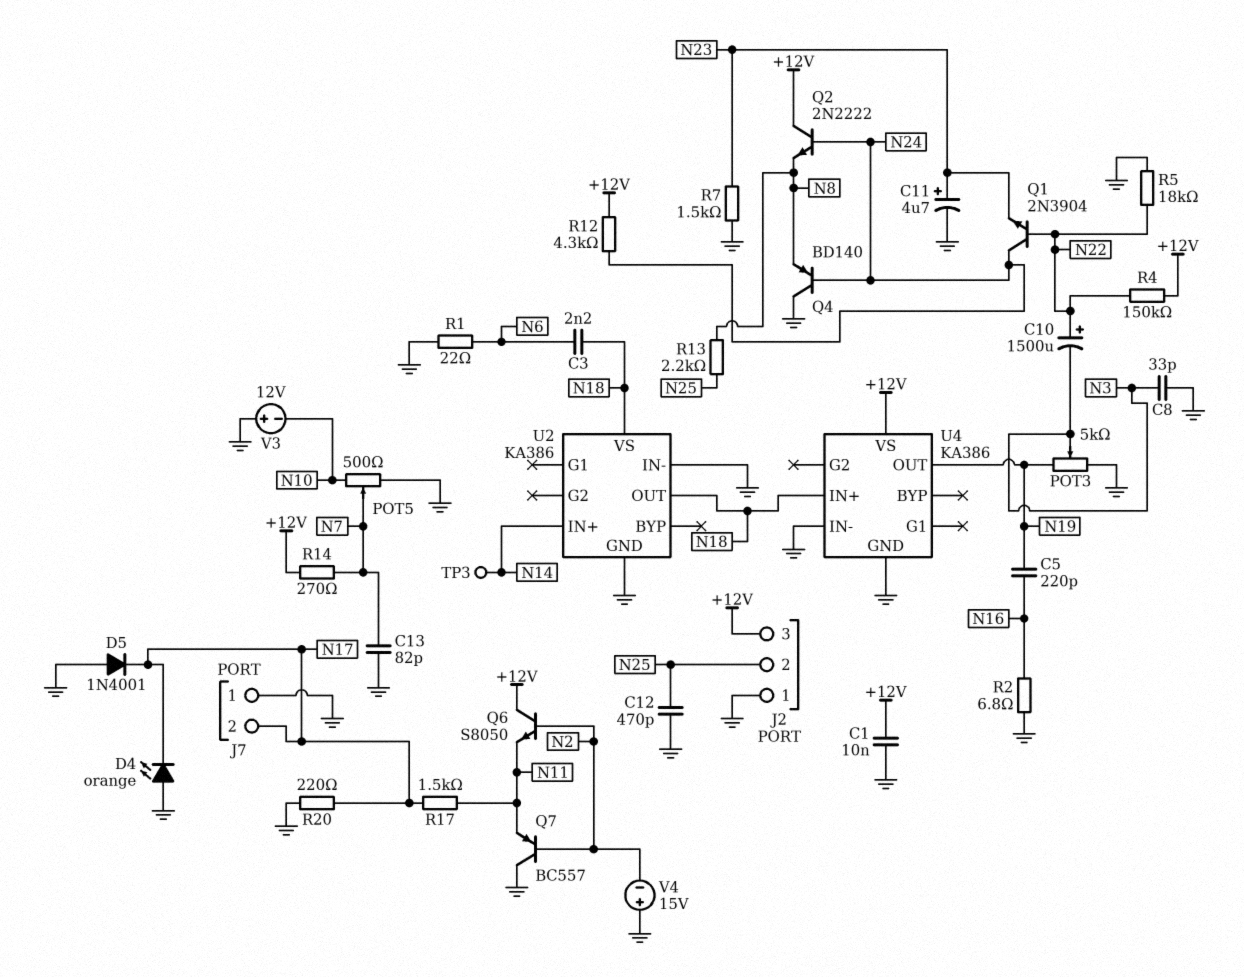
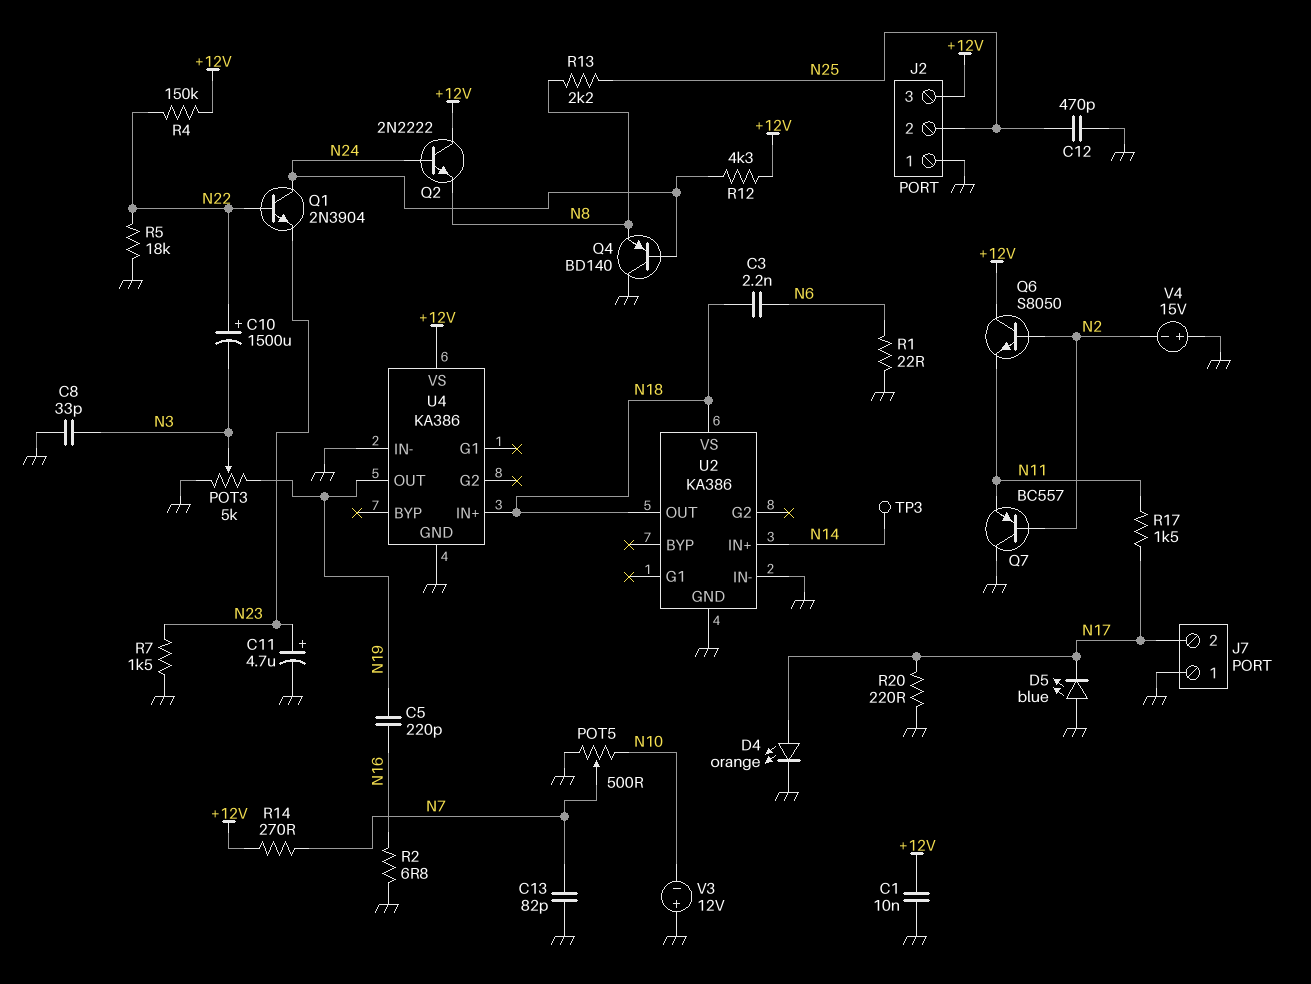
D4: LED orange (A GND, K N17) -> LED orange (A N17, K GND)
D5: diode 1N4001 (A GND, K N17) -> LED blue (A GND, K N17)

